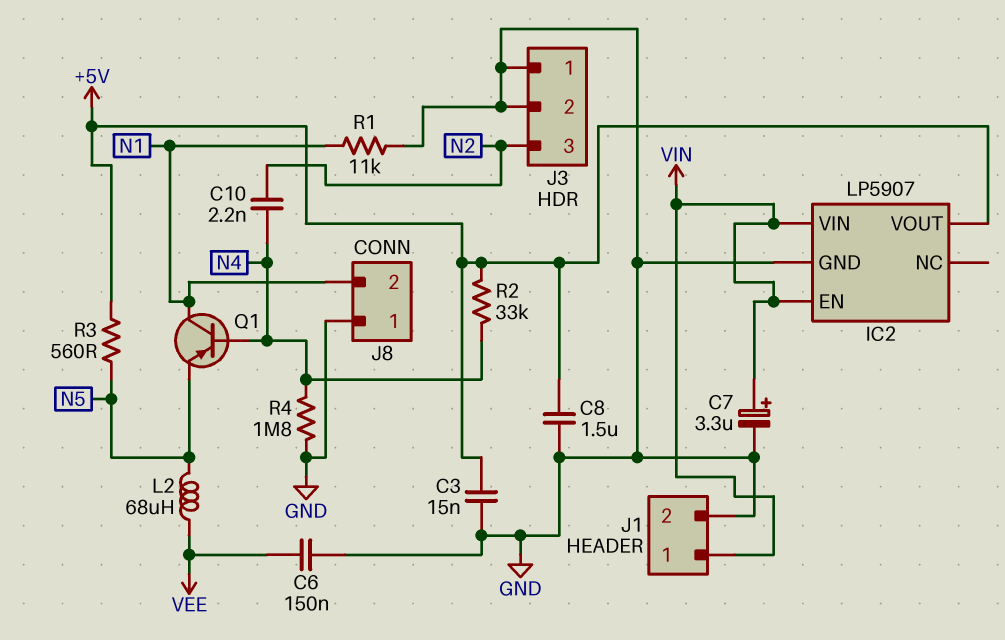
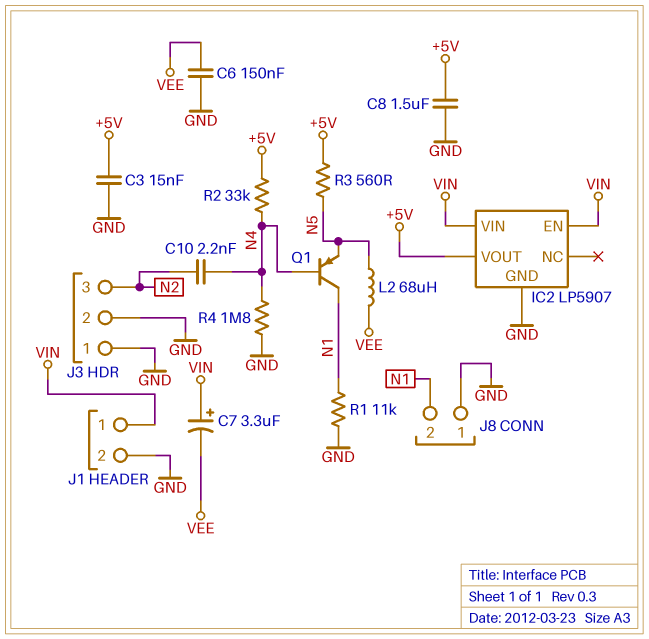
C7: 3.3uF (plus VIN, minus GND) -> 3.3uF (plus VIN, minus VEE)

